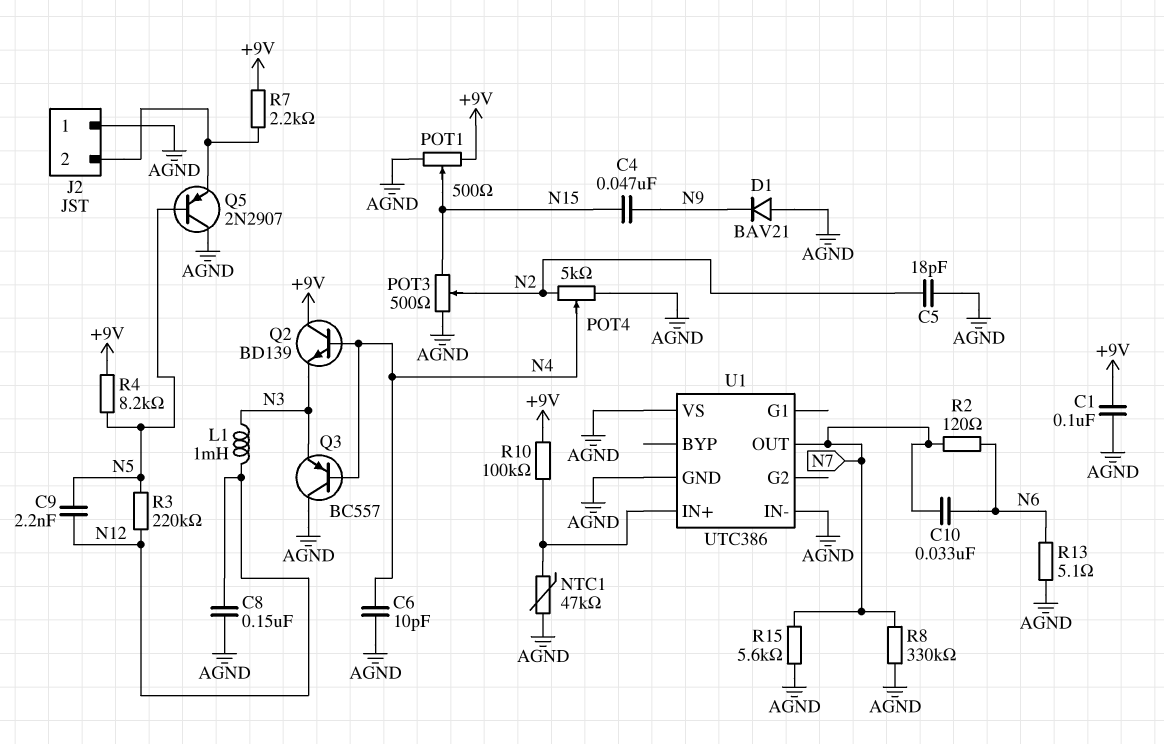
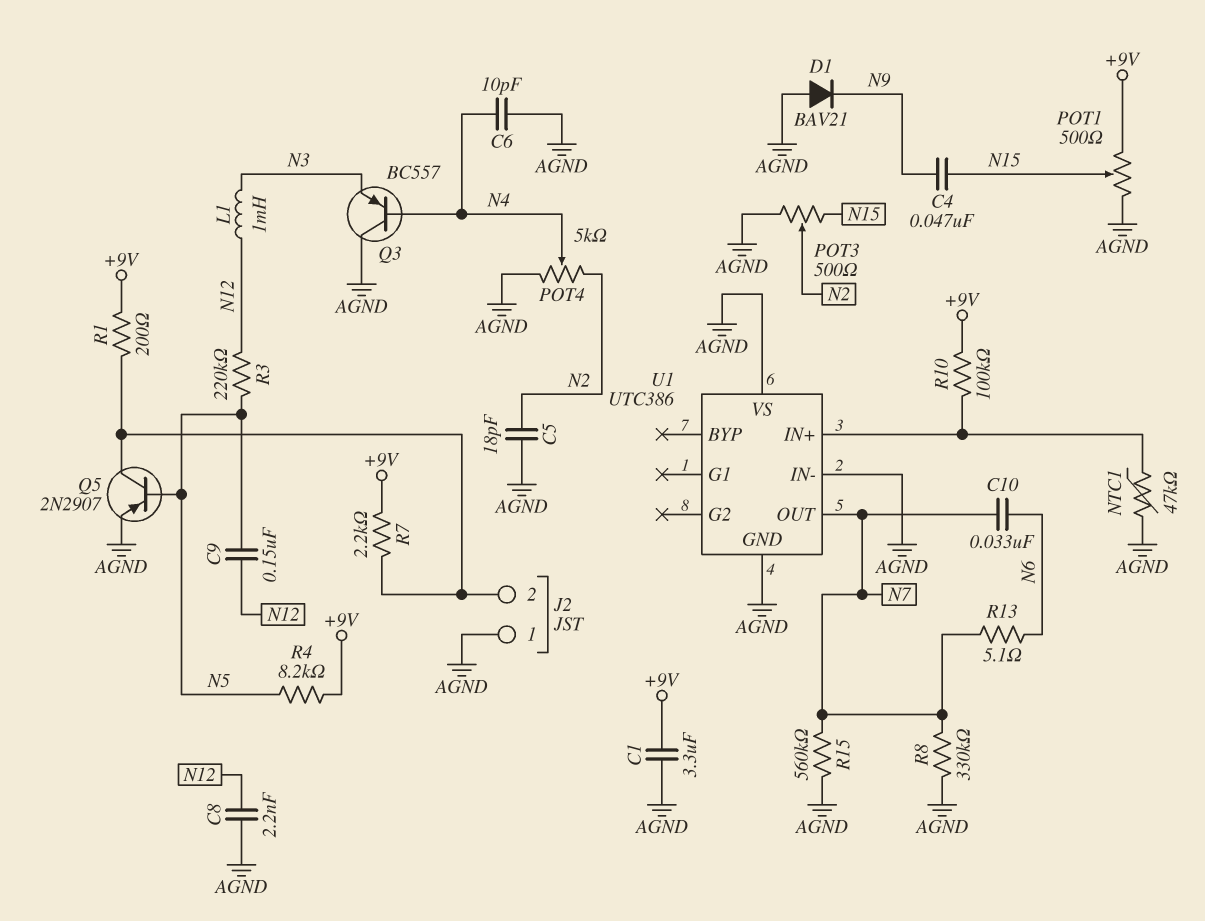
C1: 100nF (+9V, AGND) -> 3.3uF (+9V, AGND)
C8: 150nF (AGND, N12) -> 2.2nF (AGND, N12)
C9: 2.2nF (N5, N12) -> 150nF (N5, N12)
Q2: NPN BD139 (B N4, C +9V, E N3) -> none
Q5: PNP 2N2907 (B N5, C AGND, E J2/2) -> PNP 2N2907 (B N5, C J2/2, E AGND)
R1: none -> 200 (+9V, J2/2)
R2: 120 (N6, N7) -> none
R13: 5.1 (AGND, N6) -> 5.1 (N6, N7)
R15: 5.6k (AGND, N7) -> 560k (AGND, N7)

